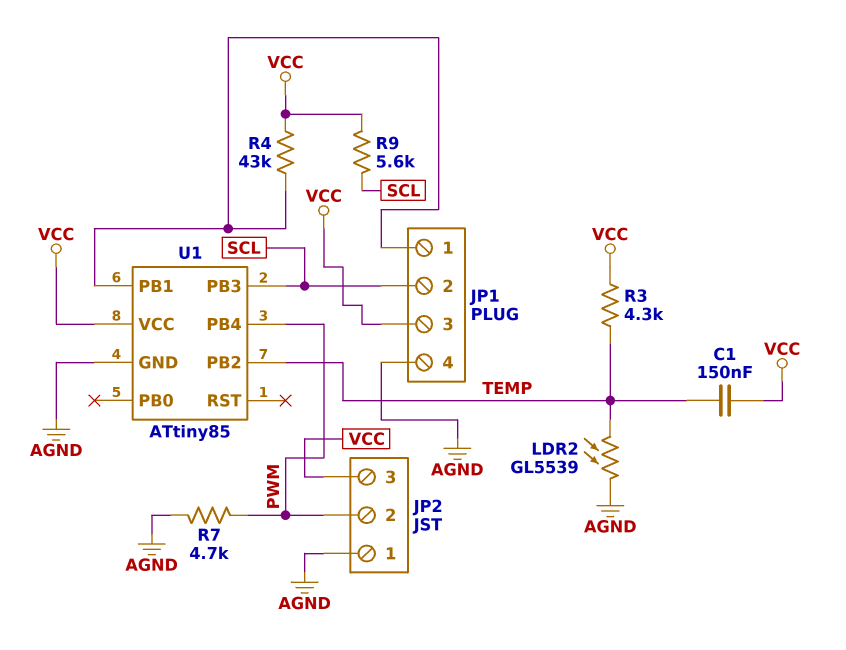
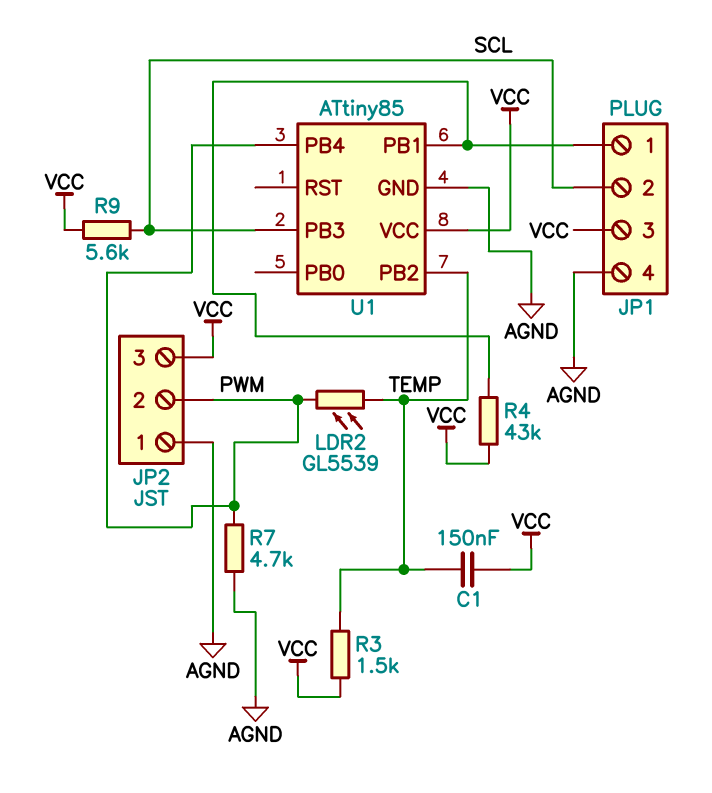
LDR2: GL5539 (AGND, TEMP) -> GL5539 (PWM, TEMP)
R3: 4.3k (TEMP, VCC) -> 1.5k (TEMP, VCC)

